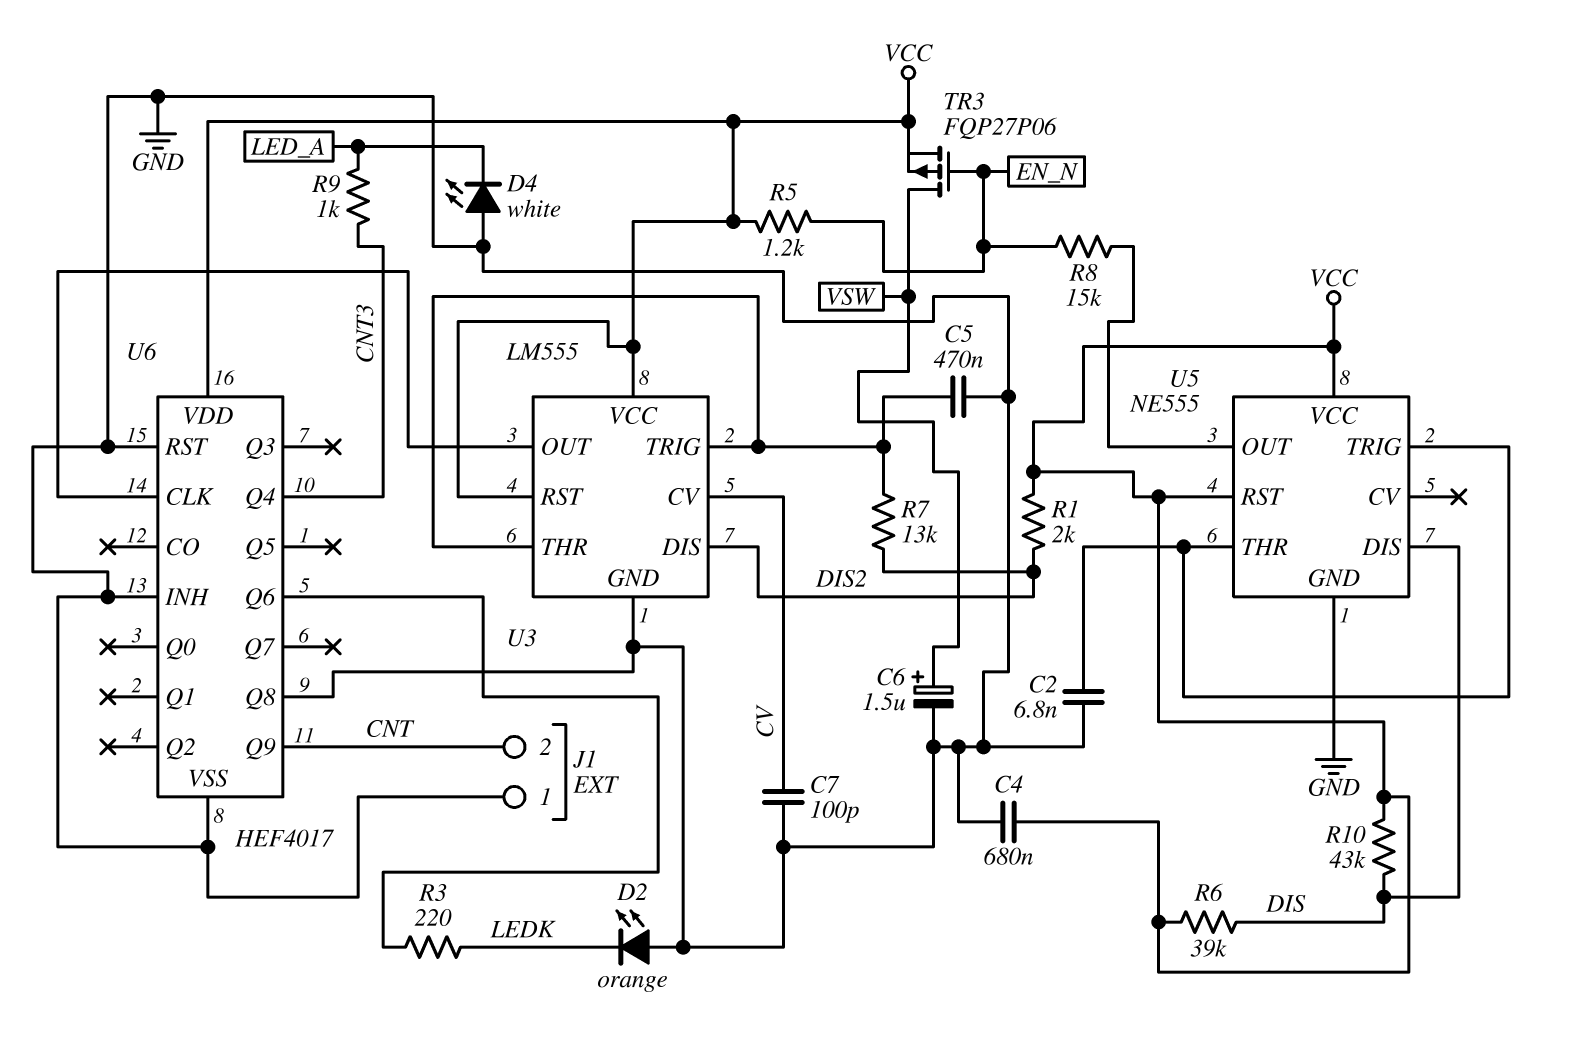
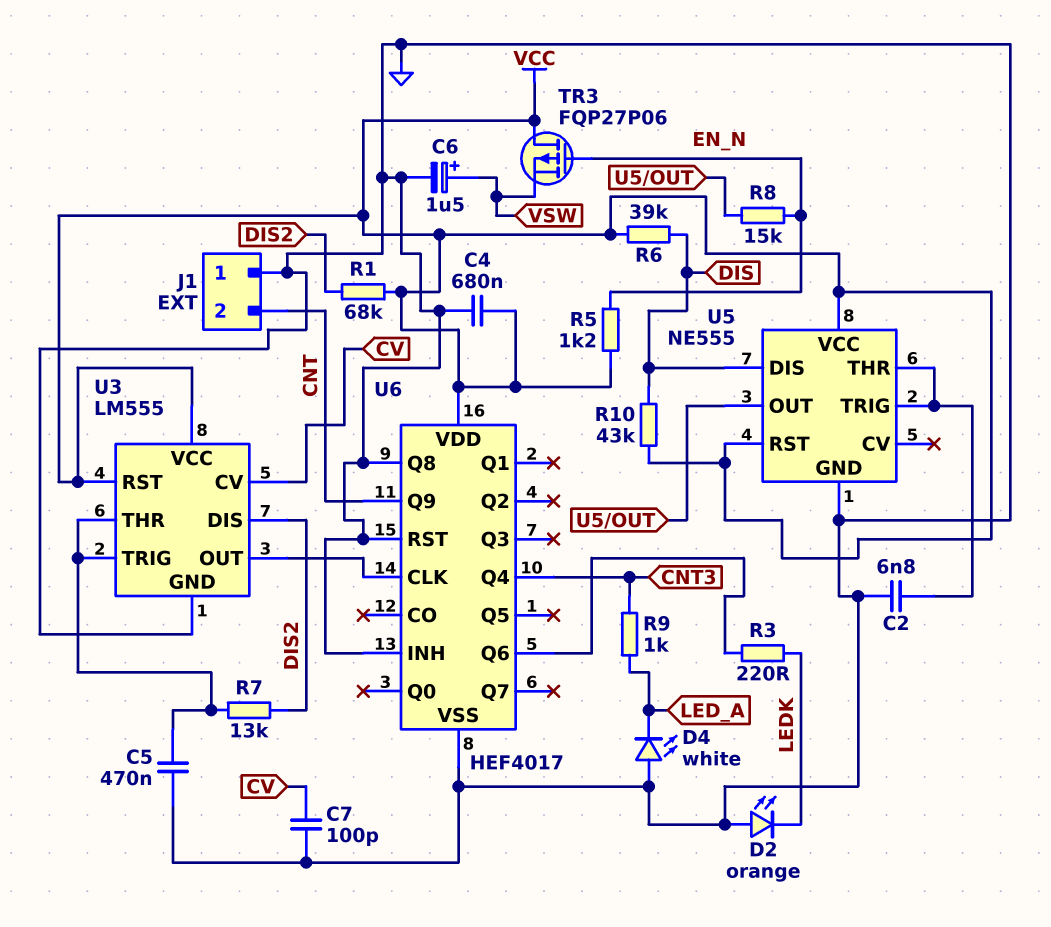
R1: 2k (DIS2, VCC) -> 68k (DIS2, VCC)
TR3: PMOS FQP27P06 (G EN_N, D VSW, S VCC) -> PMOS FQP27P06 (G EN_N, D VCC, S VSW)

